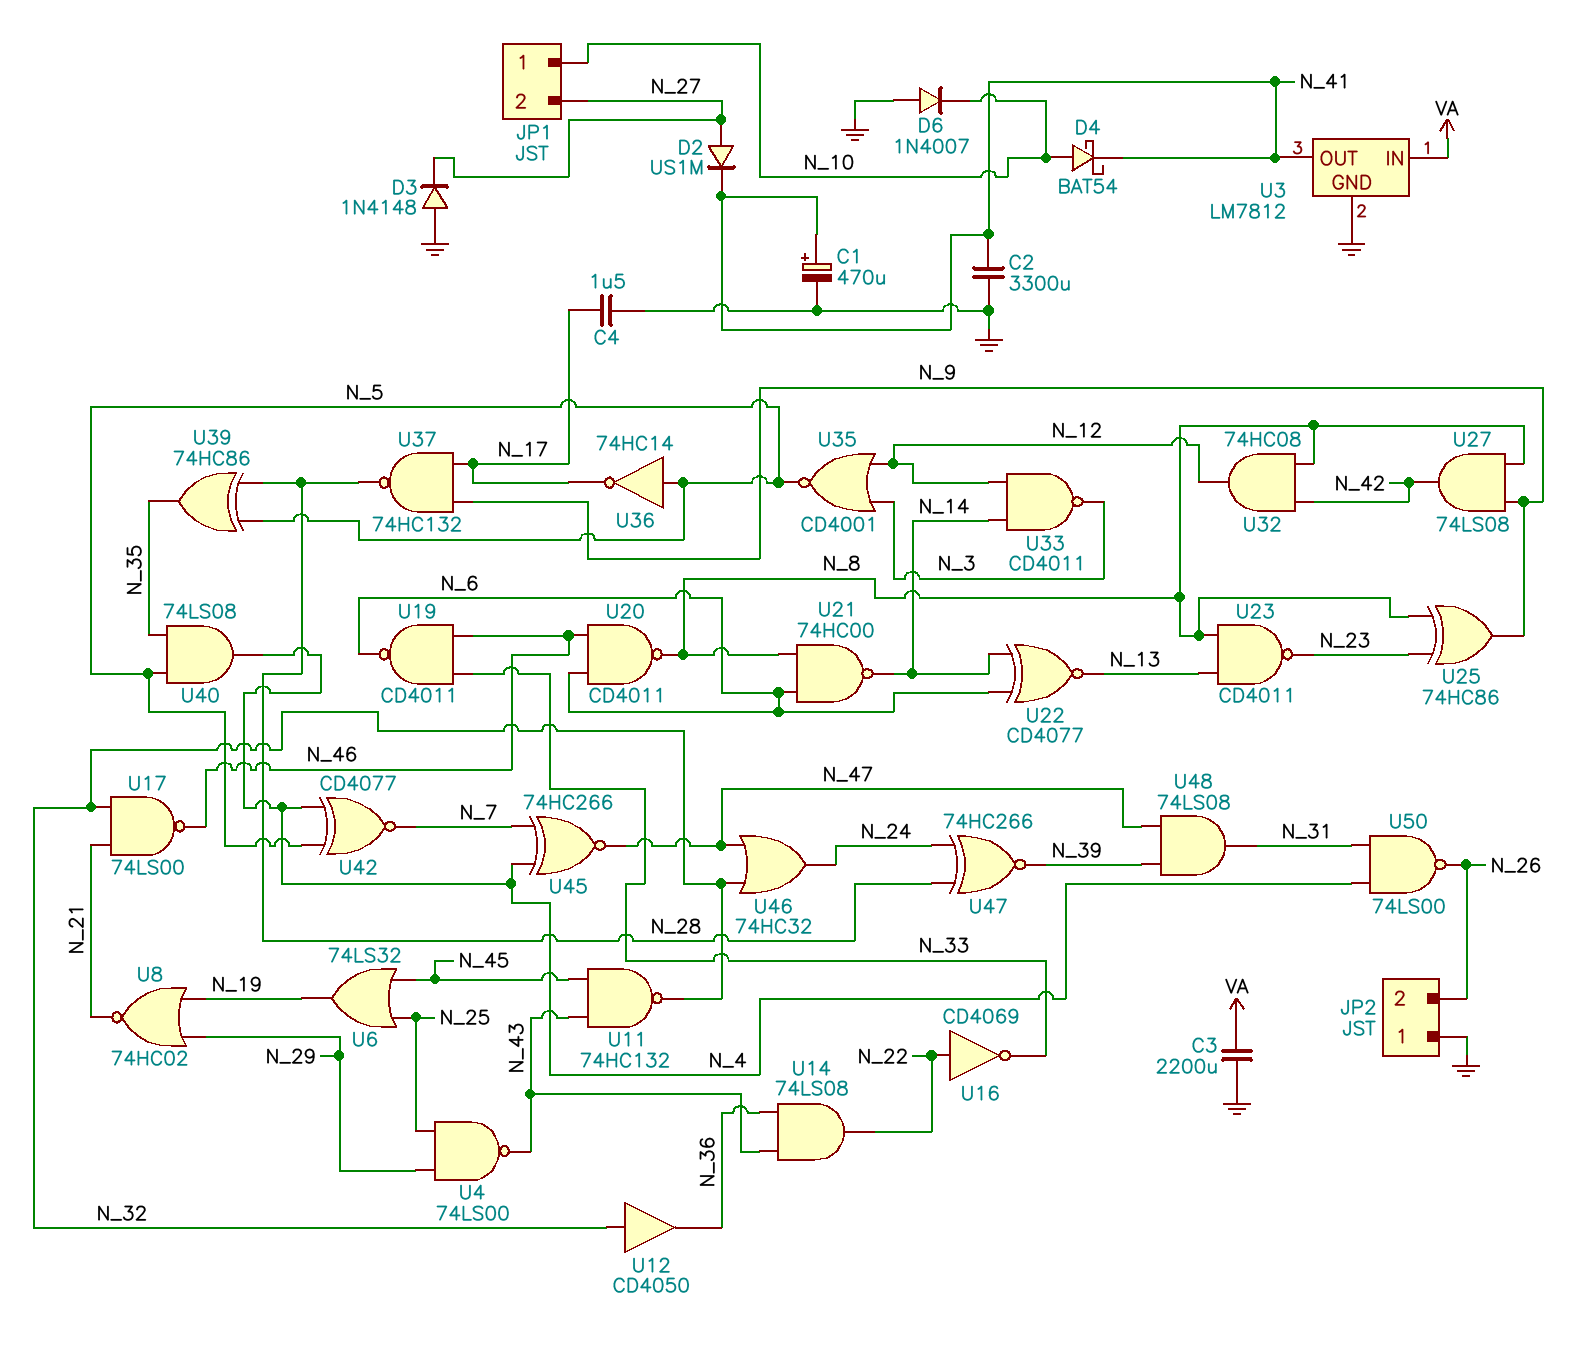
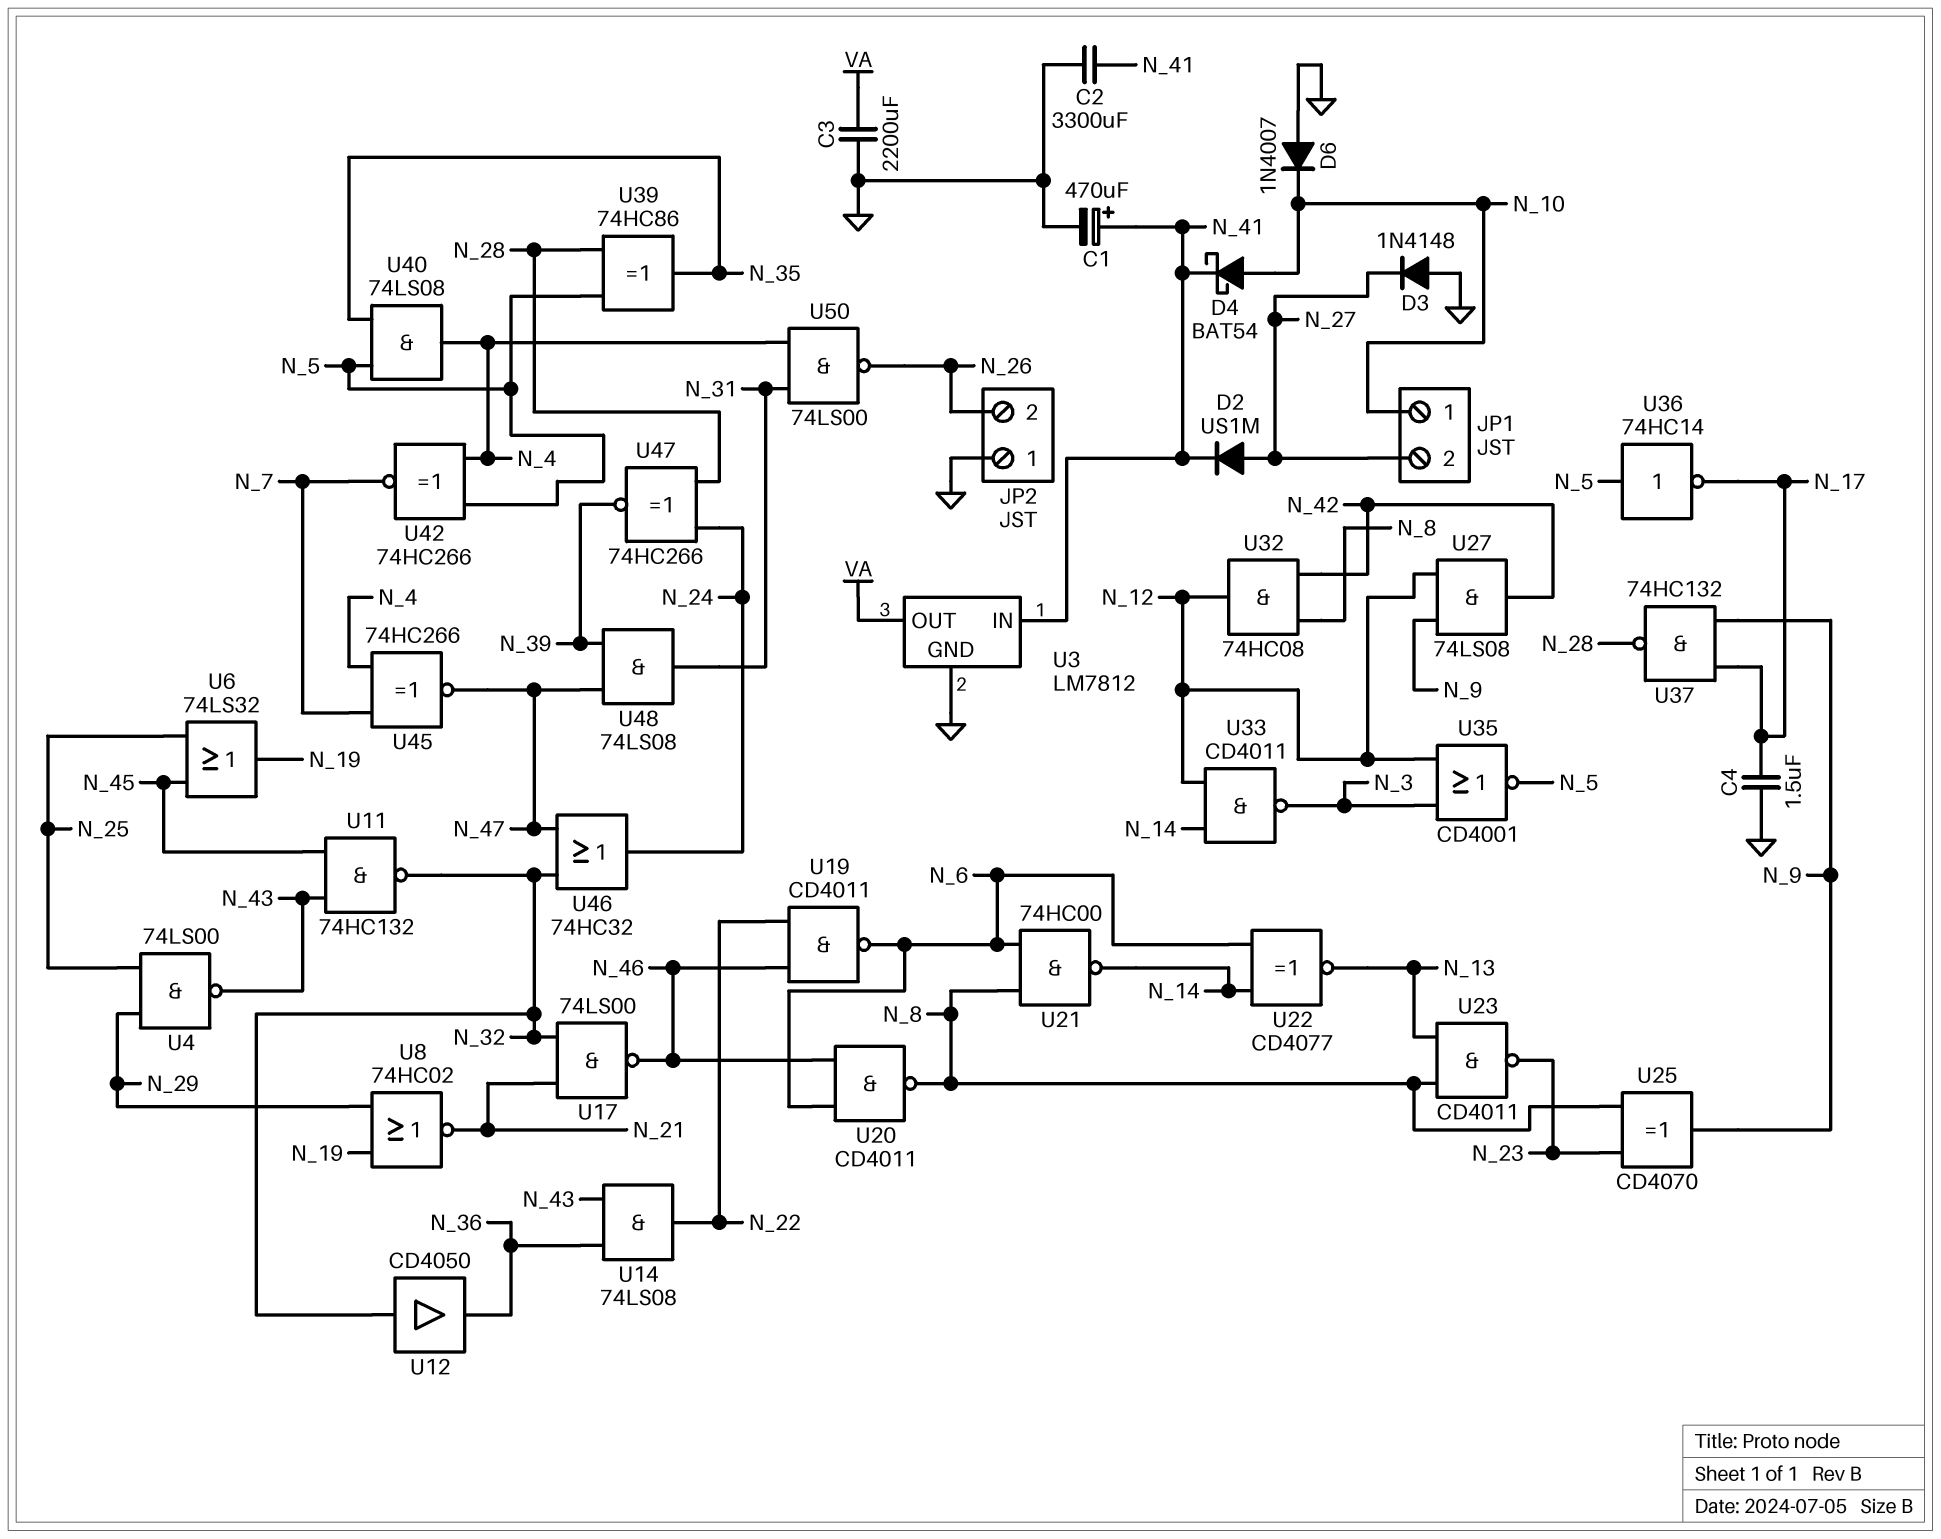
U3 pin IN: VA -> N_41
U3 pin OUT: N_41 -> VA
U16: NOT CD4069 (in N_22, out N_33) -> none
U19: NAND CD4011 (in N_33, in N_46, out N_6) -> NAND CD4011 (in N_22, in N_46, out N_6)
U25: XOR 74HC86 (in N_8, in N_23, out N_9) -> XOR CD4070 (in N_8, in N_23, out N_9)
U27: AND 74LS08 (in N_8, in N_9, out N_42) -> AND 74LS08 (in N_9, in N_12, out N_42)
U42: XNOR CD4077 (in N_4, in N_5, out N_7) -> XNOR 74HC266 (in N_4, in N_5, out N_7)

